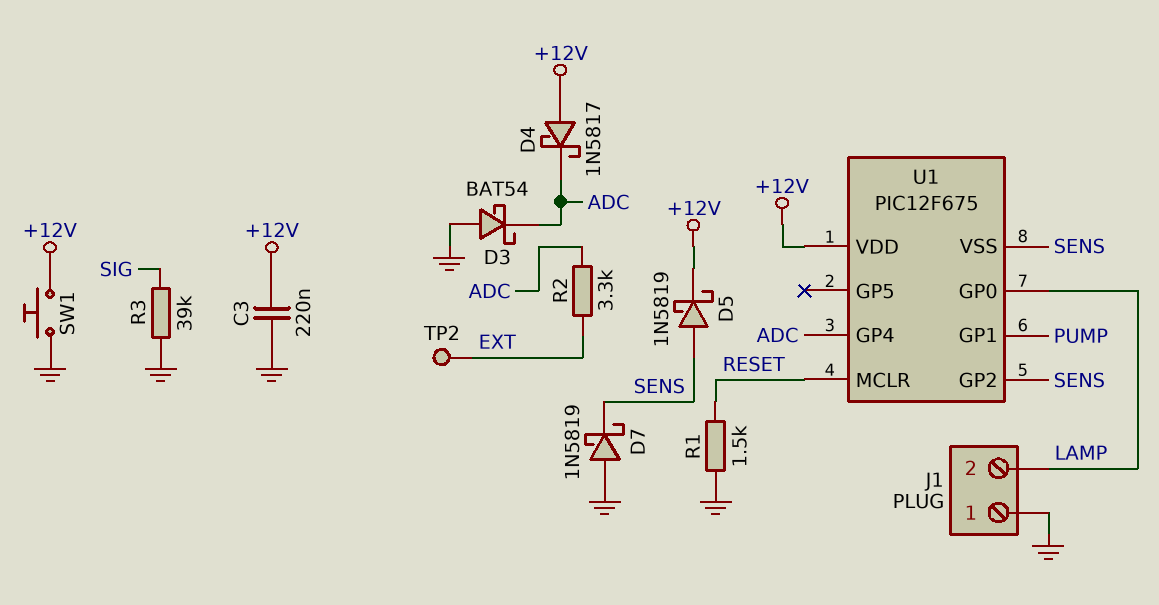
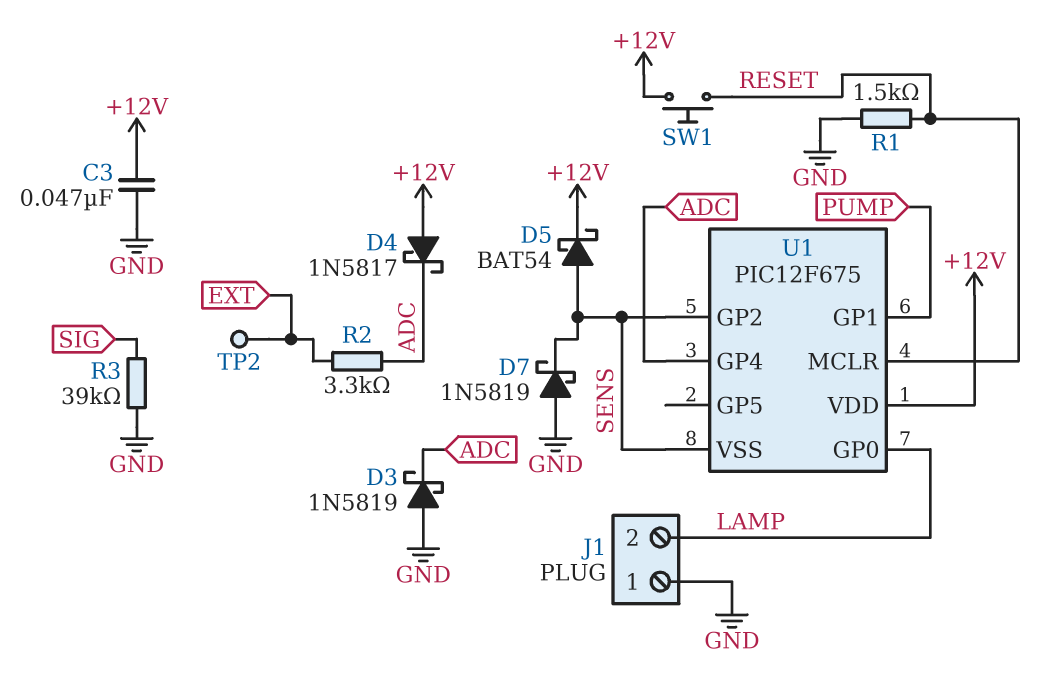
C3: 220nF (+12V, GND) -> 47nF (+12V, GND)
D3: schottky BAT54 (A GND, K ADC) -> schottky 1N5819 (A GND, K ADC)
D5: schottky 1N5819 (A SENS, K +12V) -> schottky BAT54 (A SENS, K +12V)
SW1: button (+12V, GND) -> button (+12V, RESET)

